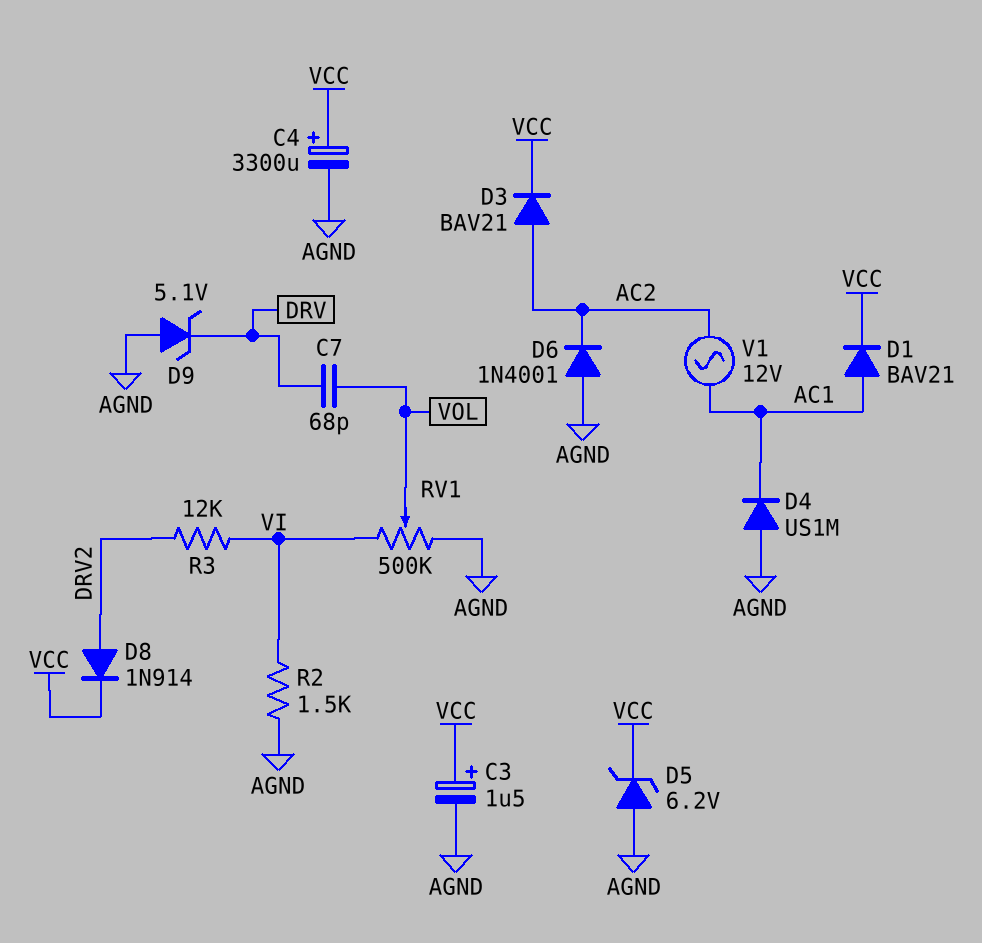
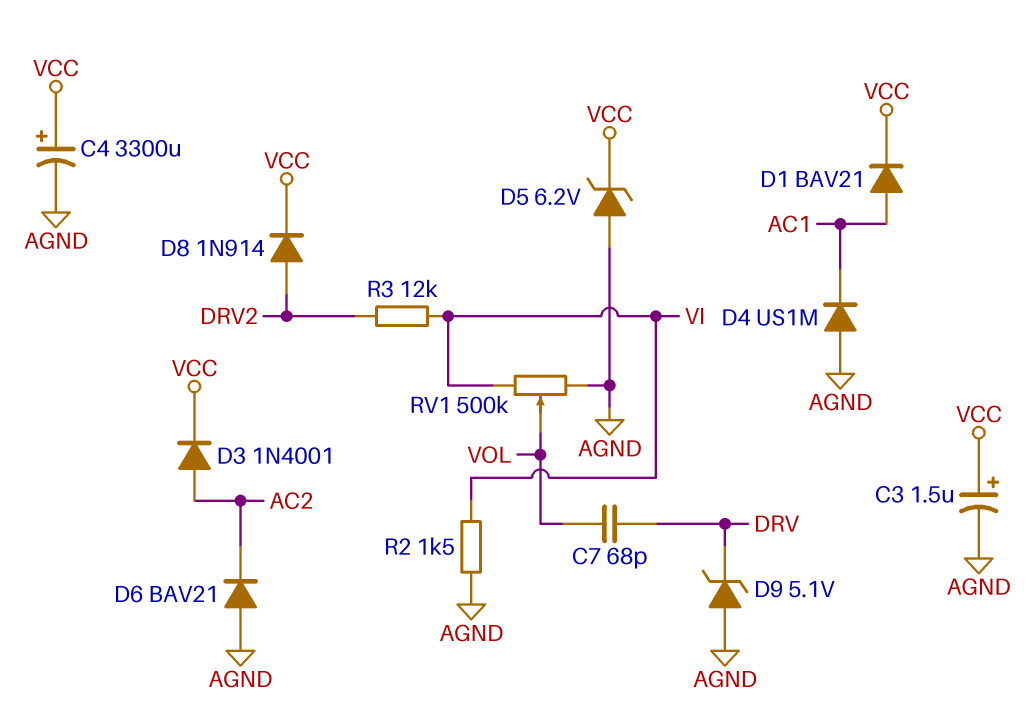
D3: diode BAV21 (A AC2, K VCC) -> diode 1N4001 (A AC2, K VCC)
D6: diode 1N4001 (A AGND, K AC2) -> diode BAV21 (A AGND, K AC2)
V1: AC 12V (AC1, AC2) -> none

